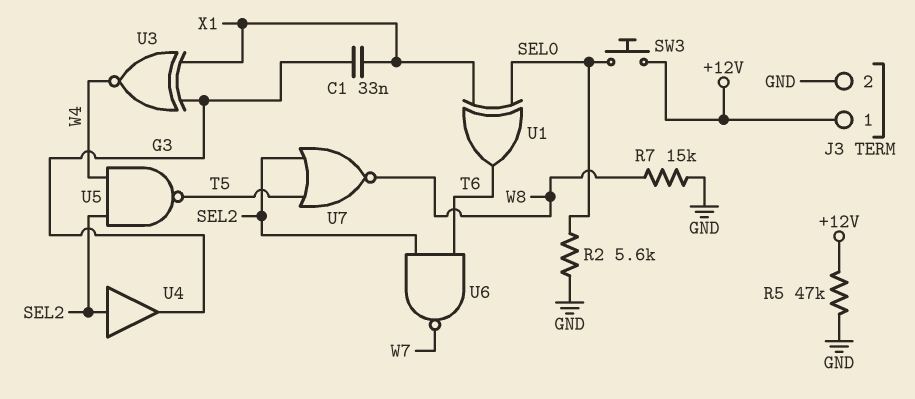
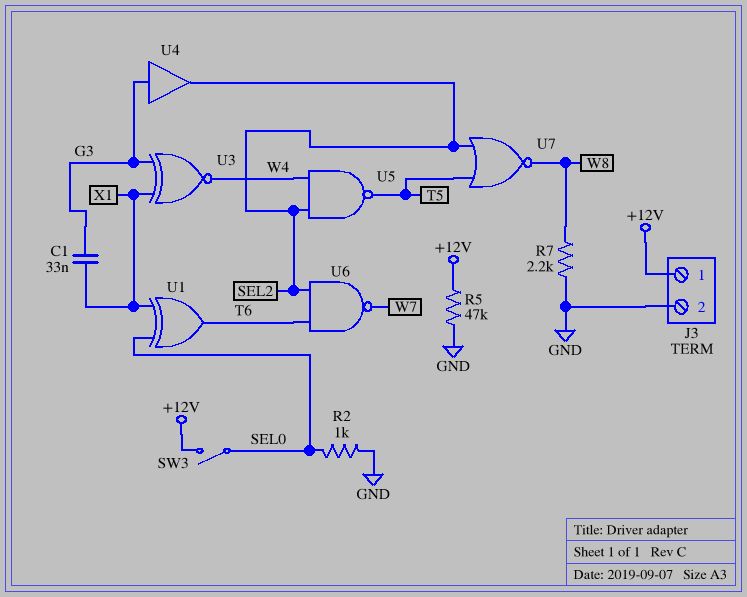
R2: 5.6k (GND, SEL0) -> 1k (GND, SEL0)
R7: 15k (GND, W8) -> 2.2k (GND, W8)
SW3: button (+12V, SEL0) -> switch (+12V, SEL0)
U4: buffer (in SEL2, out G3) -> buffer (in G3, out SEL2)

